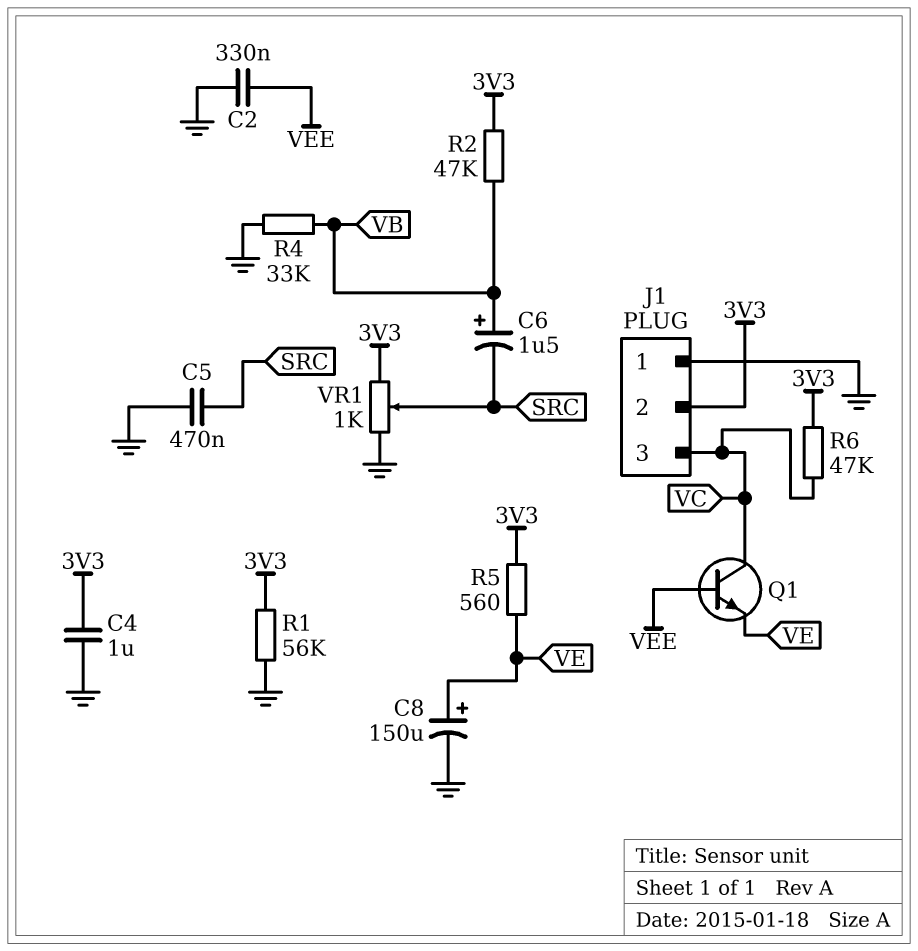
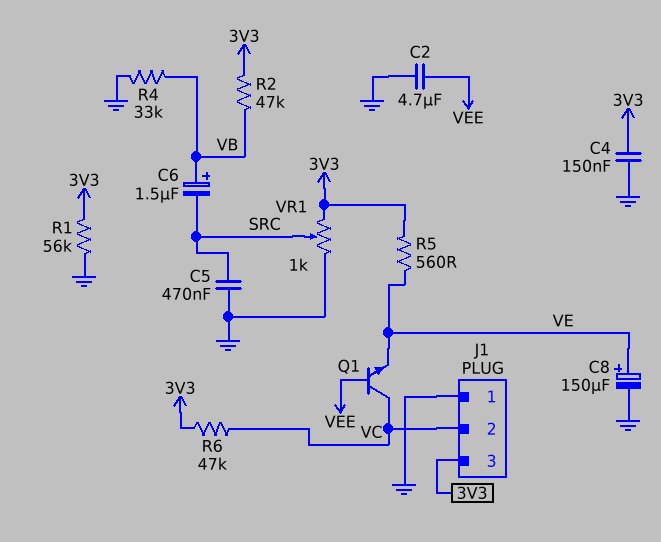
C2: 330nF (GND, VEE) -> 4.7uF (GND, VEE)
C4: 1uF (3V3, GND) -> 150nF (3V3, GND)
J1 pin 2: 3V3 -> VC
J1 pin 3: VC -> 3V3

